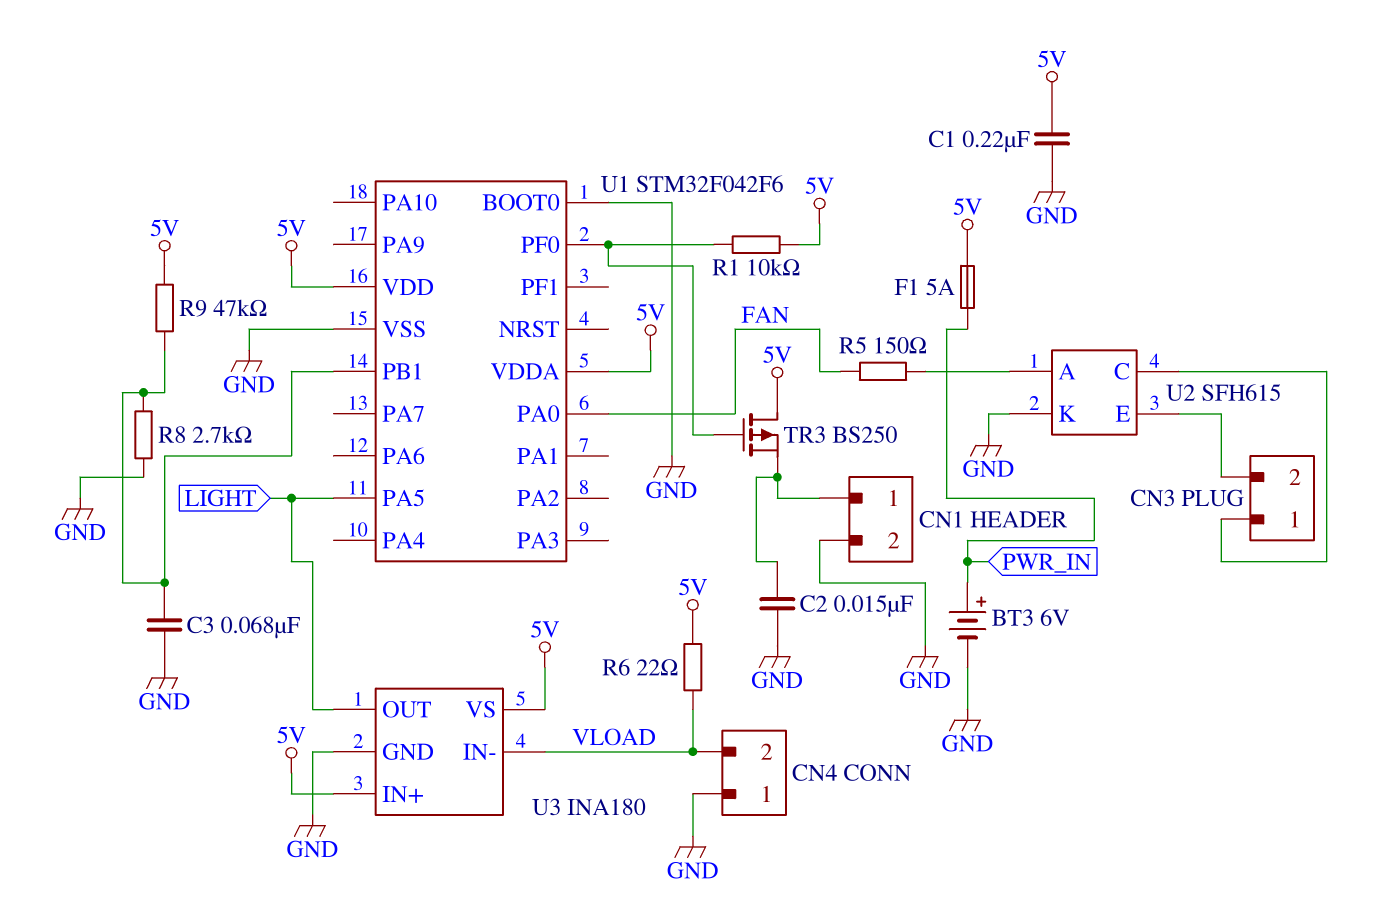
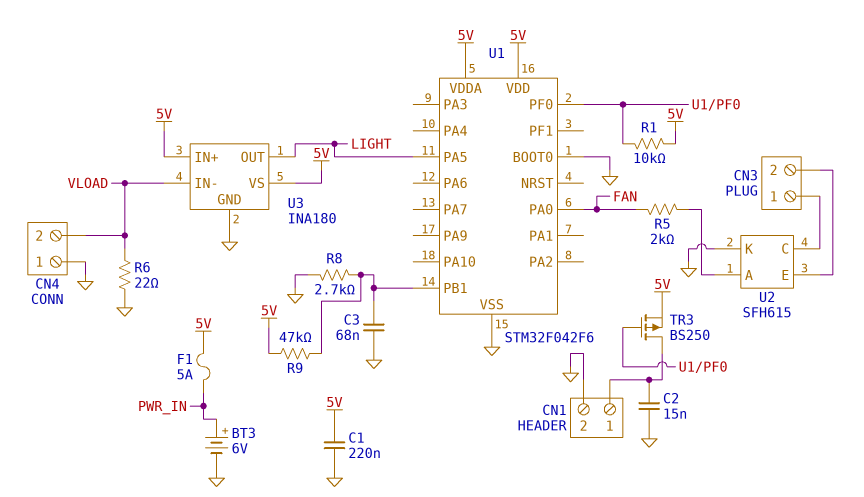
R5: 150 (FAN, U2/A) -> 2k (FAN, U2/A)
R6: 22 (5V, VLOAD) -> 22 (GND, VLOAD)
TR3: PMOS BS250 (G U1/PF0, D 5V, S CN1/1) -> PMOS BS250 (G U1/PF0, D CN1/1, S 5V)

